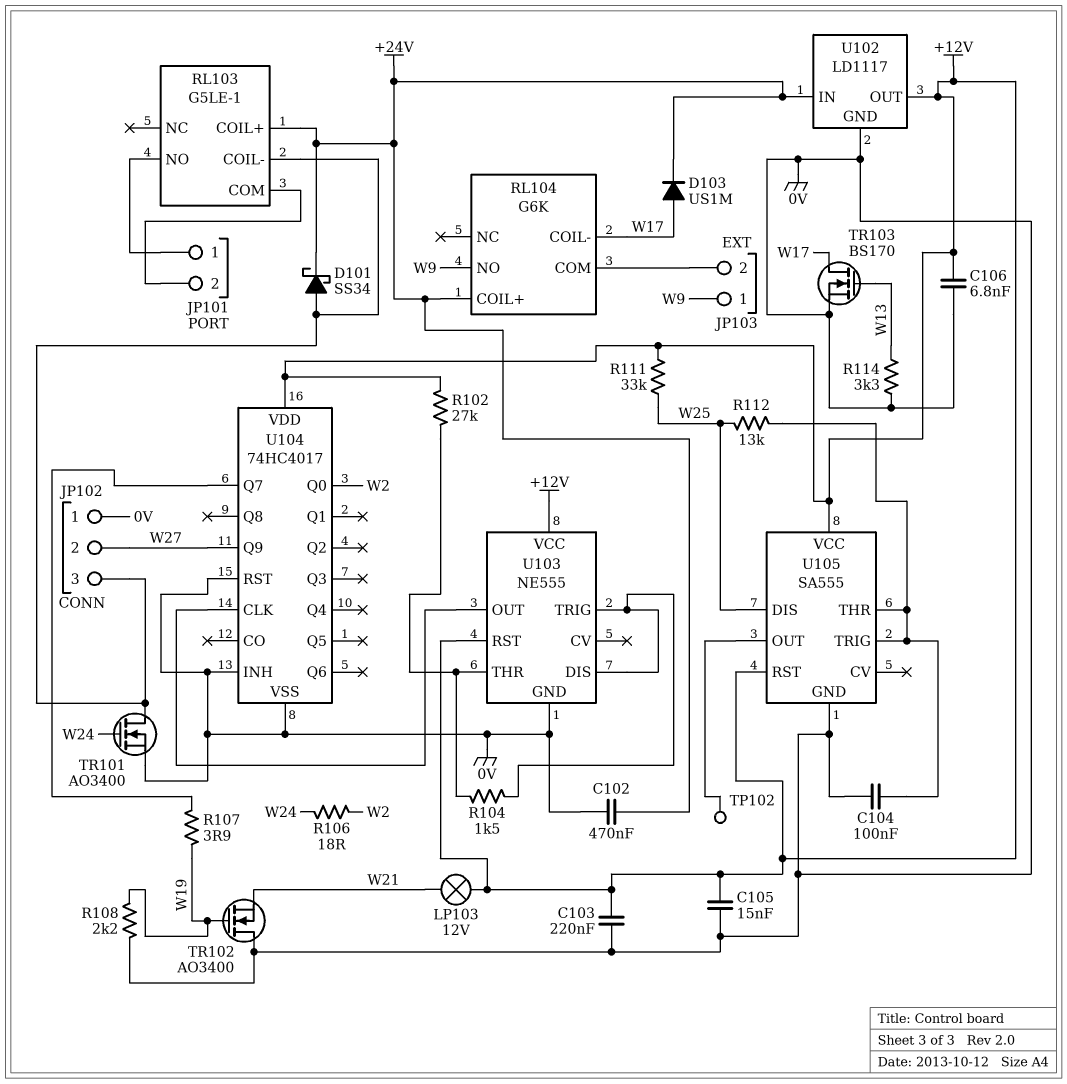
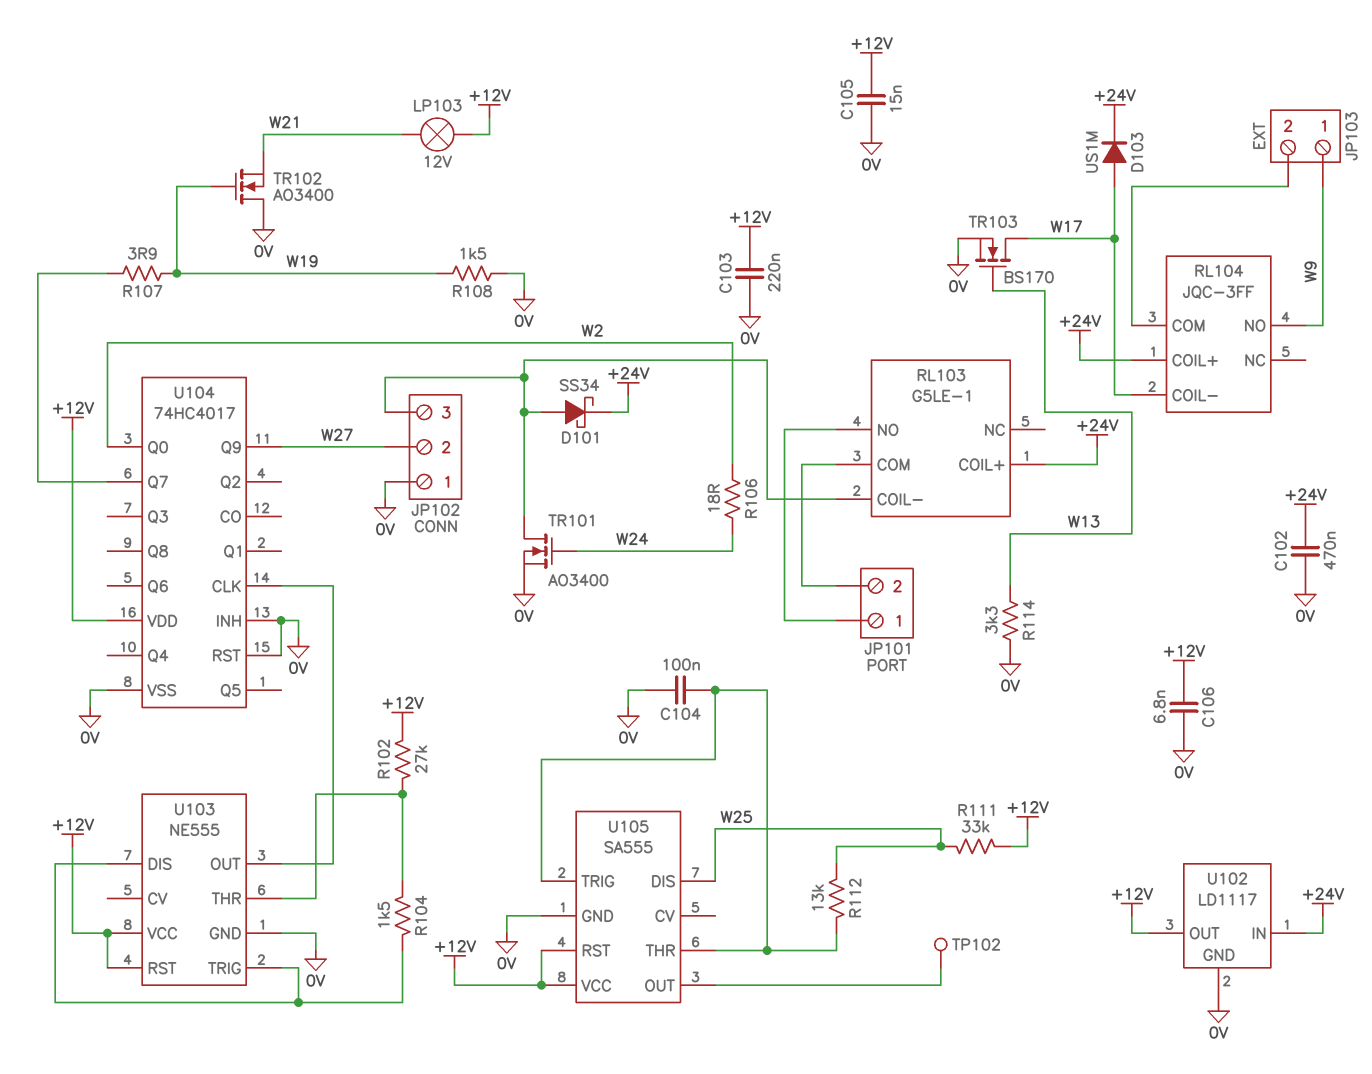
R108: 2.2k (0V, W19) -> 1.5k (0V, W19)
RL104: G6K -> JQC-3FF

